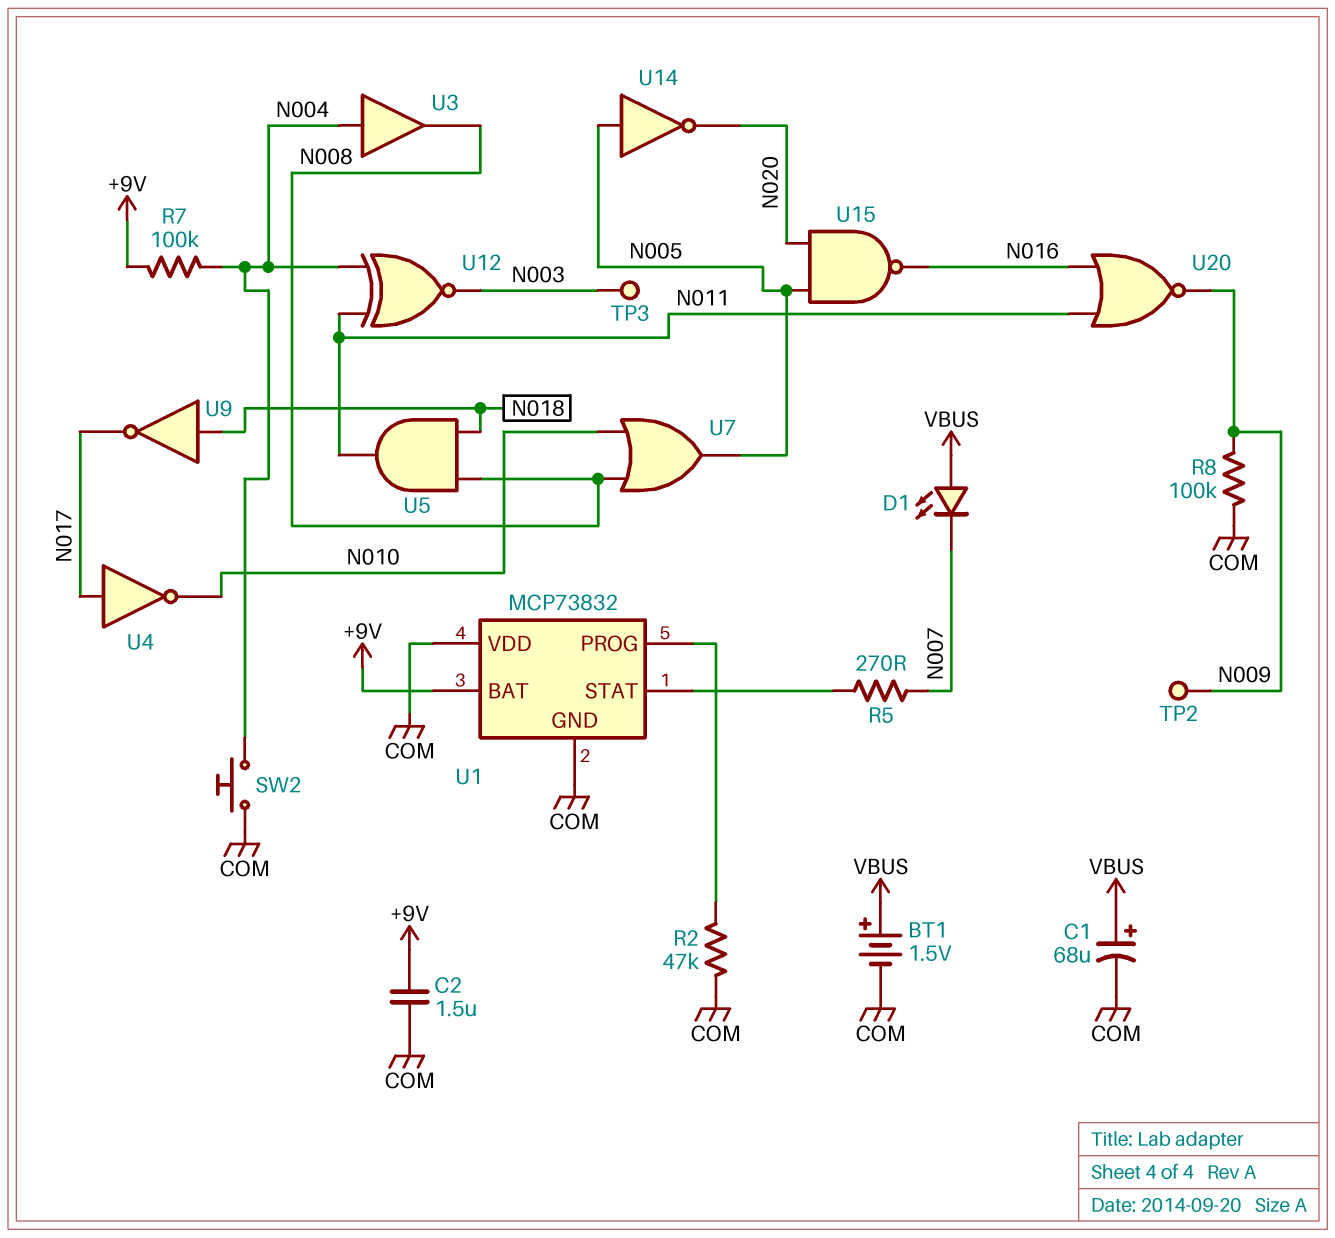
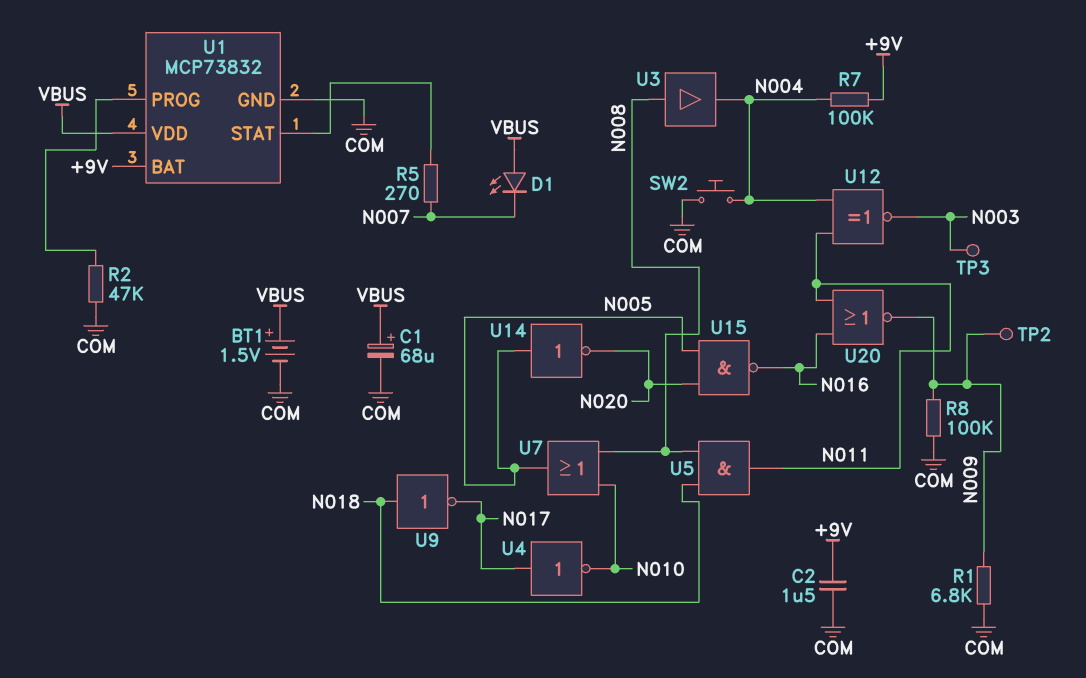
R1: none -> 6.8k (COM, N009)
U1 pin VDD: COM -> VBUS
U3: buffer (in N004, out N008) -> buffer (in N008, out N004)

